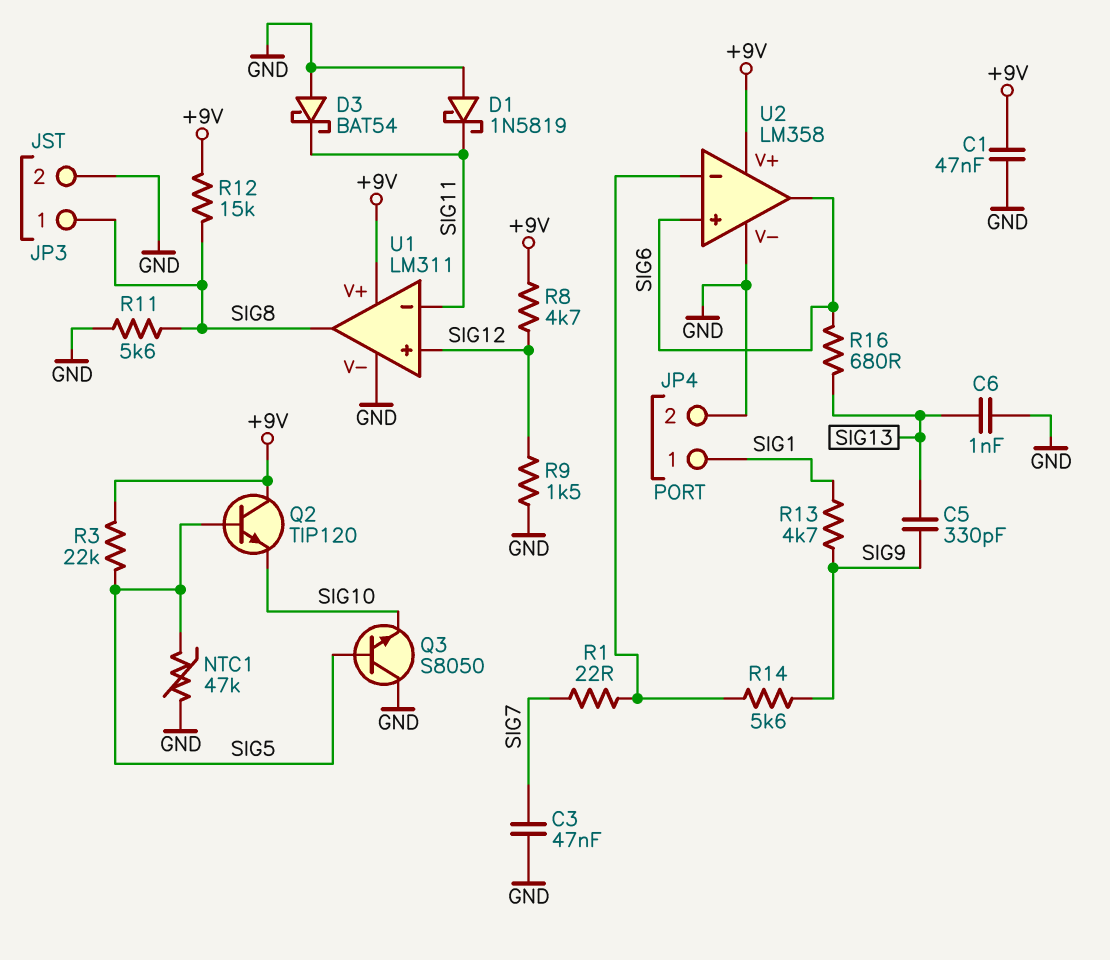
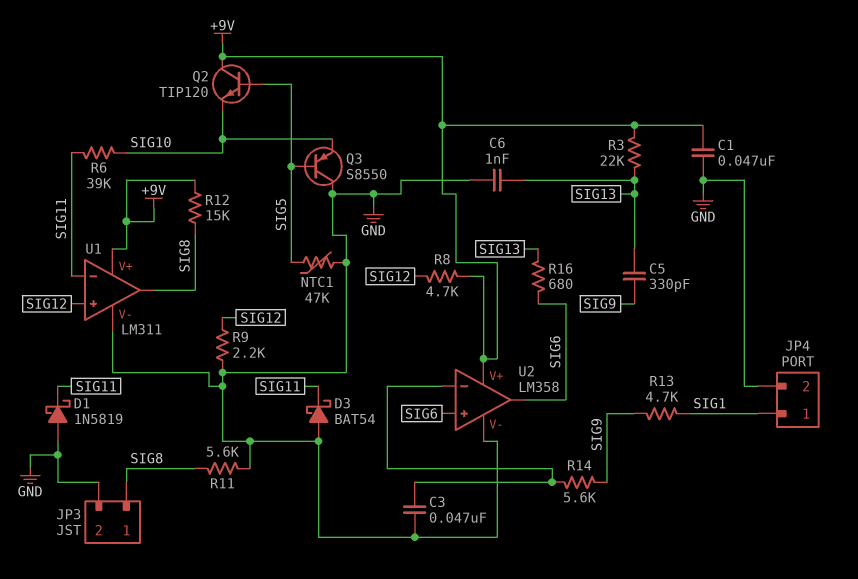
C3: 47nF (GND, SIG7) -> 47nF (GND, U2/in-)
Q3: NPN S8050 (B SIG5, C GND, E SIG10) -> PNP S8550 (B SIG5, C GND, E SIG10)
R1: 22 (SIG7, U2/in-) -> none
R3: 22k (+9V, SIG5) -> 22k (+9V, SIG13)
R6: none -> 39k (SIG10, SIG11)
R9: 1.5k (GND, SIG12) -> 2.2k (GND, SIG12)

